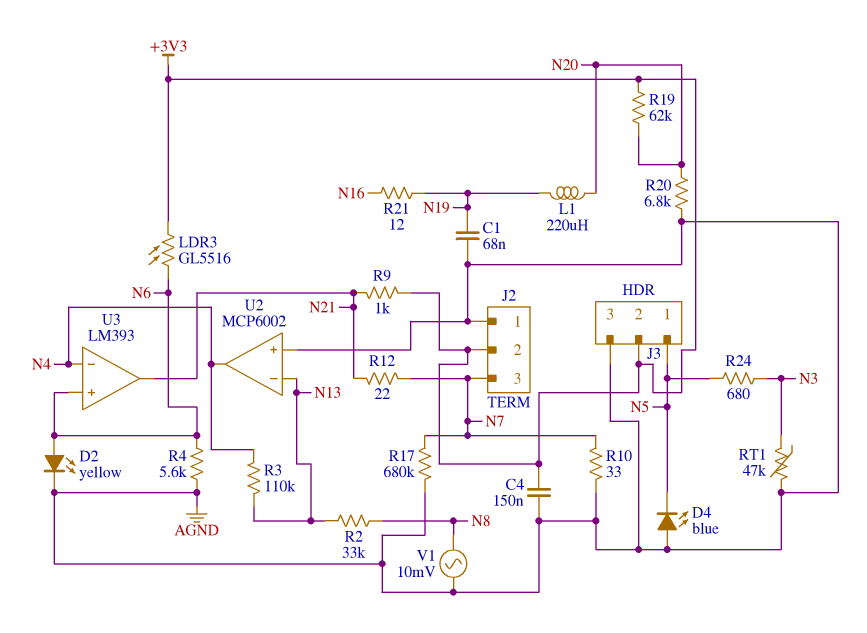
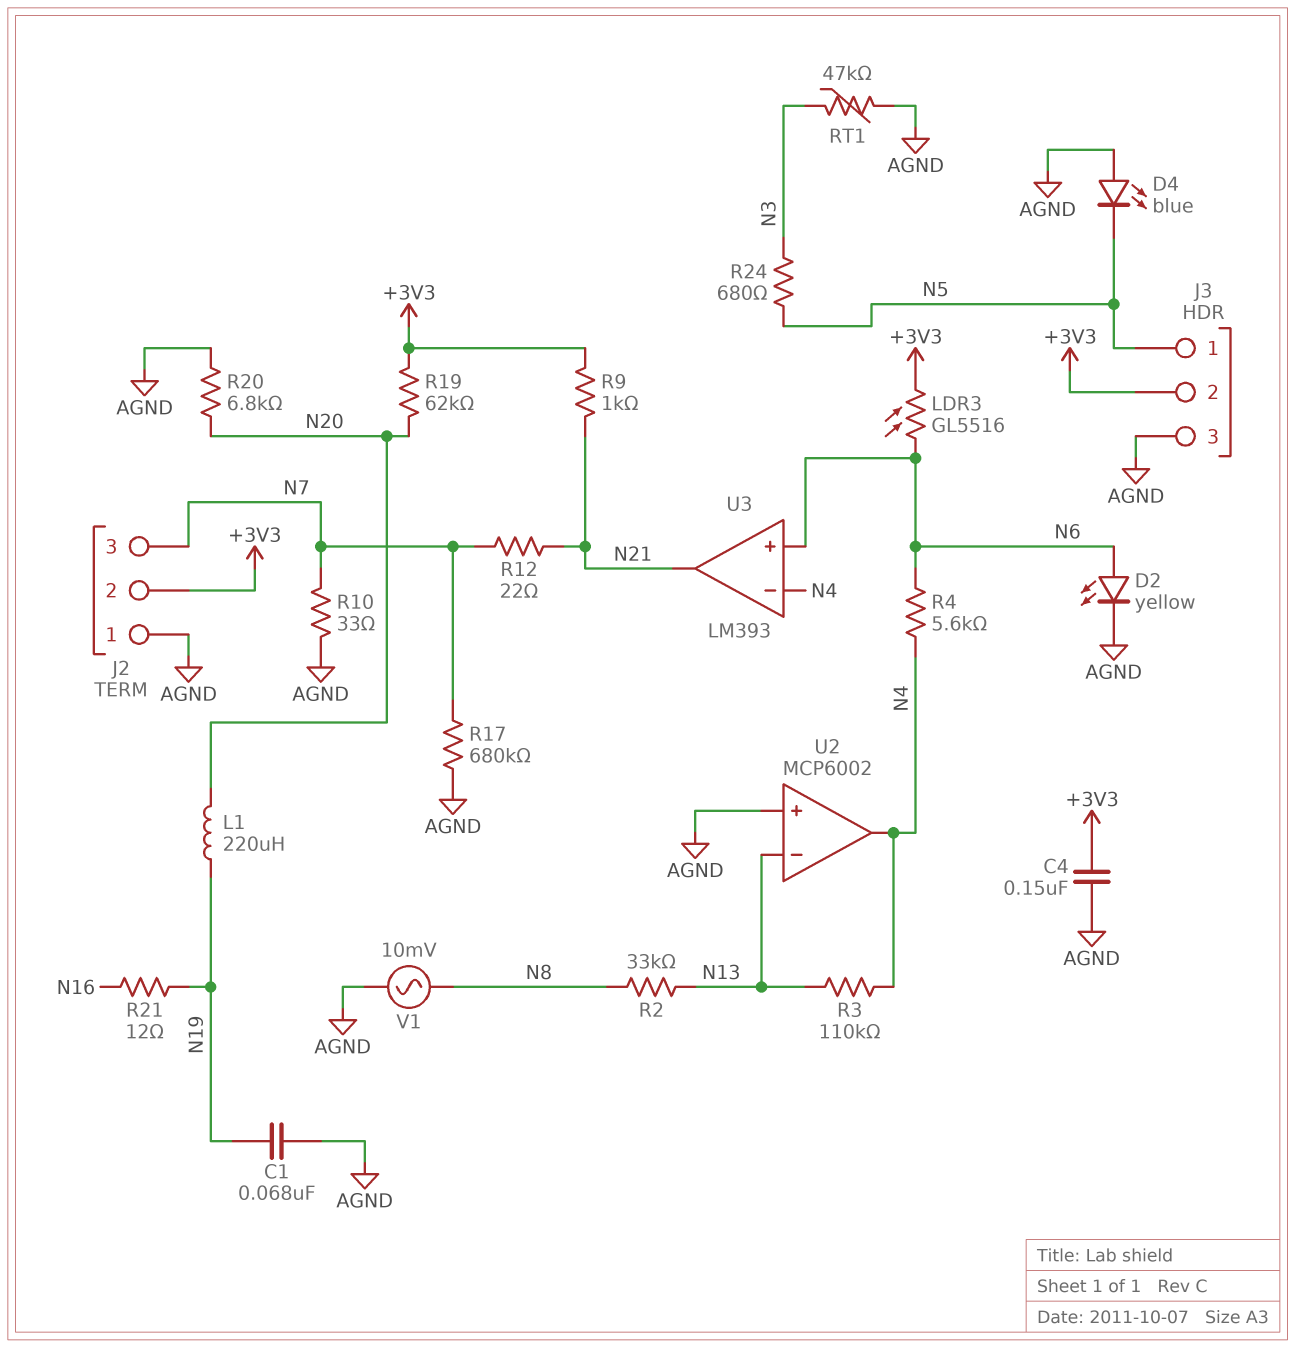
R4: 5.6k (AGND, N6) -> 5.6k (N4, N6)

